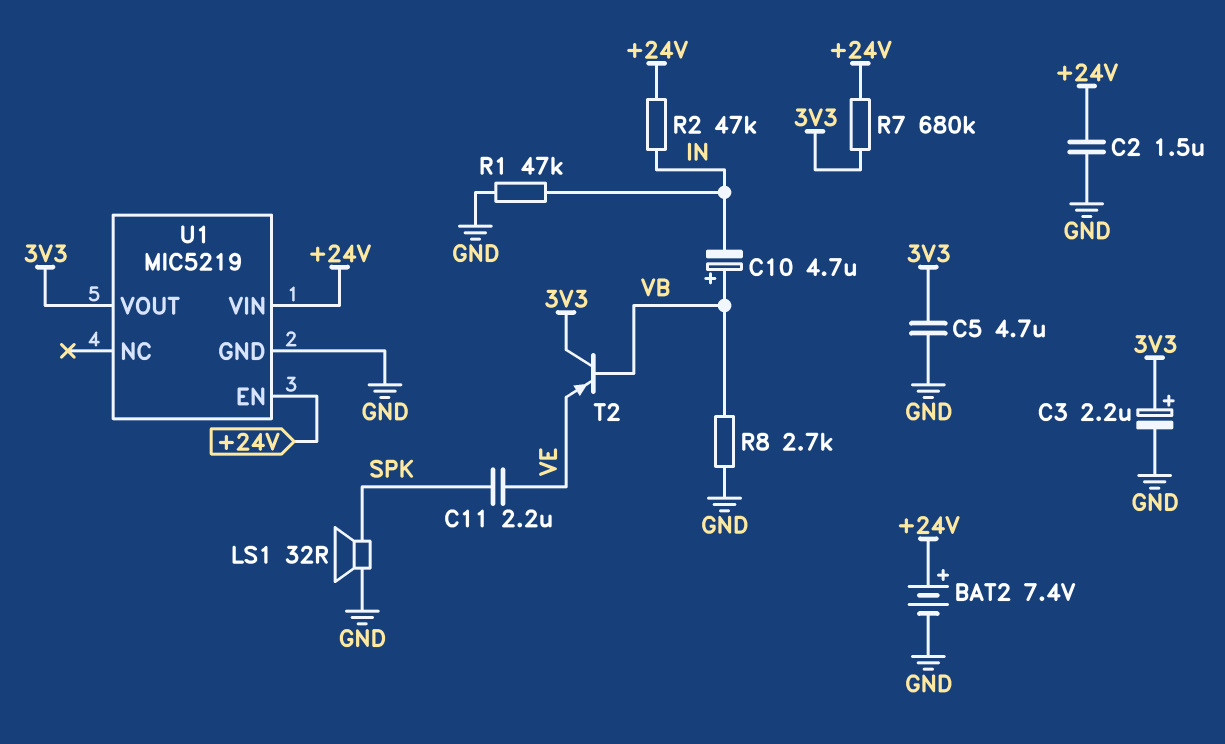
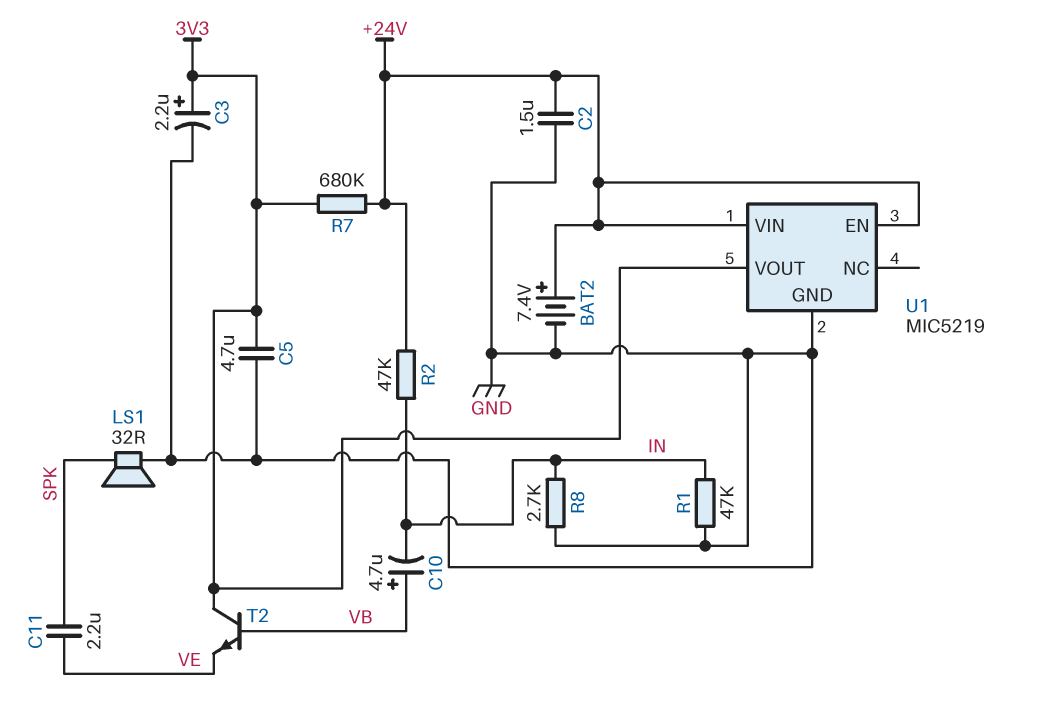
R8: 2.7k (GND, VB) -> 2.7k (GND, IN)
T2: PNP (B VB, C 3V3, E VE) -> NPN (B VB, C 3V3, E VE)

